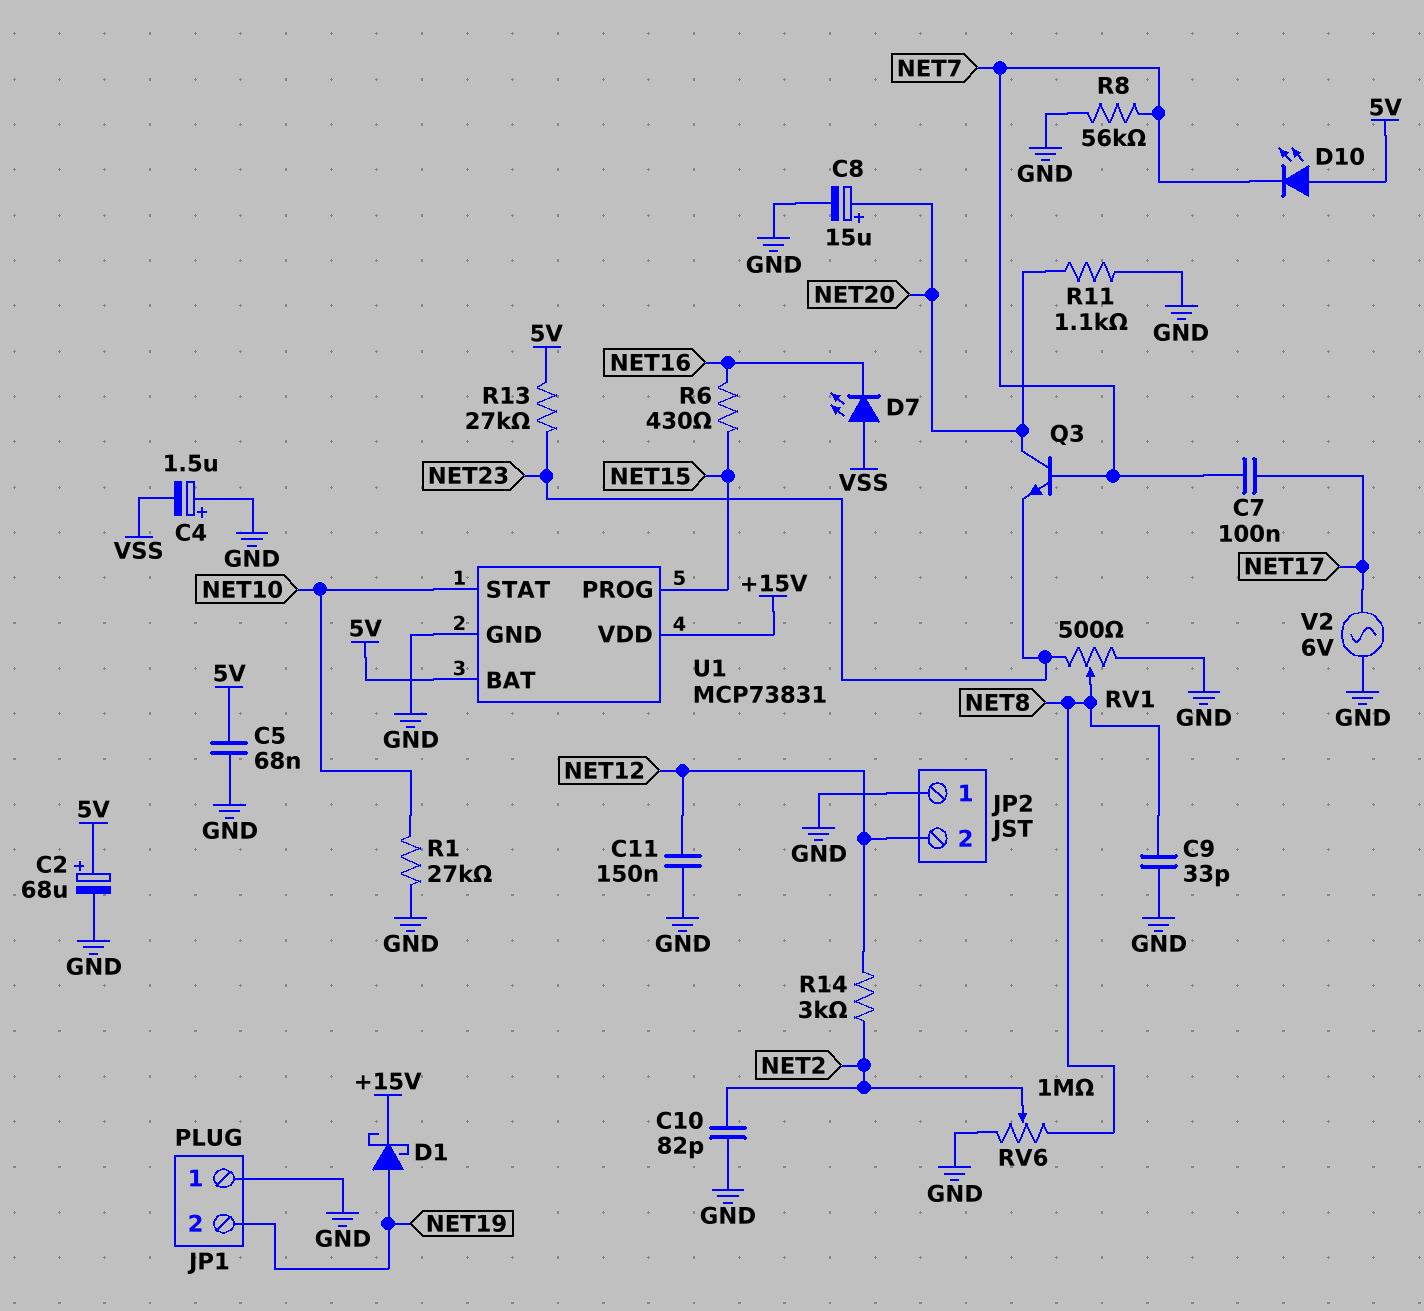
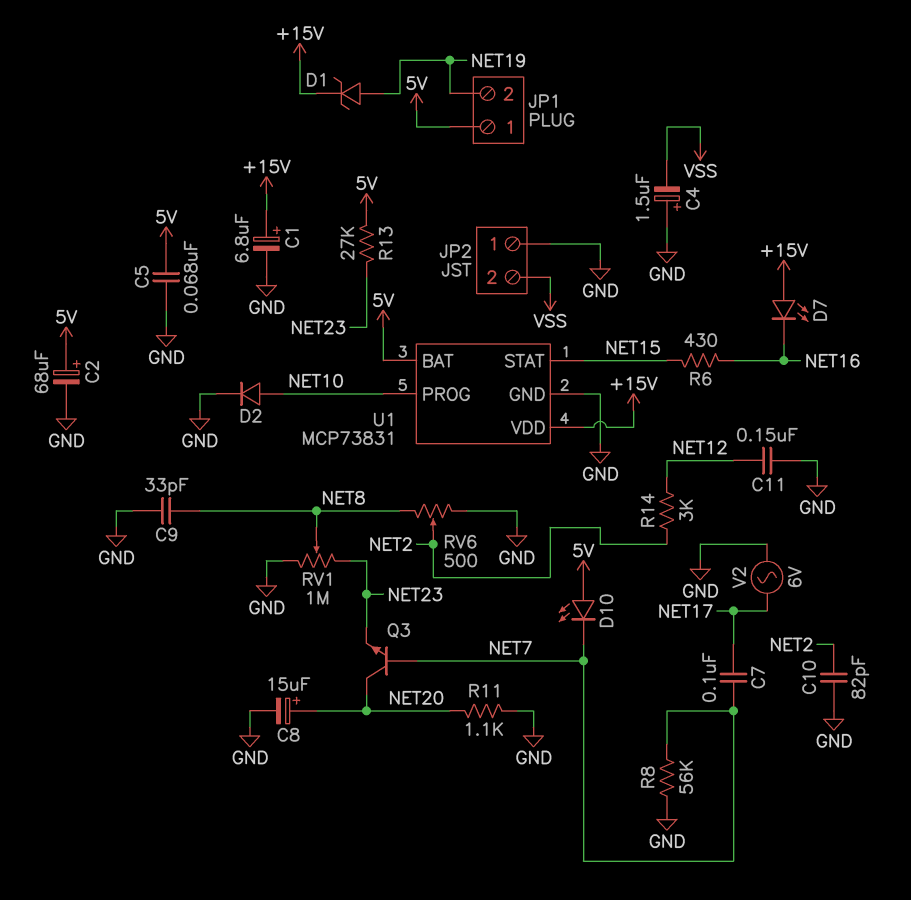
C1: none -> 6.8uF (plus +15V, minus GND)
D1: schottky (A NET19, K +15V) -> zener (A NET19, K +15V)
D2: none -> diode (A NET10, K GND)
D7: LED (A VSS, K NET16) -> LED (A +15V, K NET16)
JP1 pin 1: GND -> 5V
JP2 pin 2: NET12 -> VSS
R1: 27k (GND, NET10) -> none
RV1: 500 (GND, NET23, wiper NET8) -> 1M (GND, NET23, wiper NET8)
RV6: 1M (GND, NET8, wiper NET2) -> 500 (GND, NET8, wiper NET2)
U1 pin PROG: NET15 -> NET10
U1 pin STAT: NET10 -> NET15

